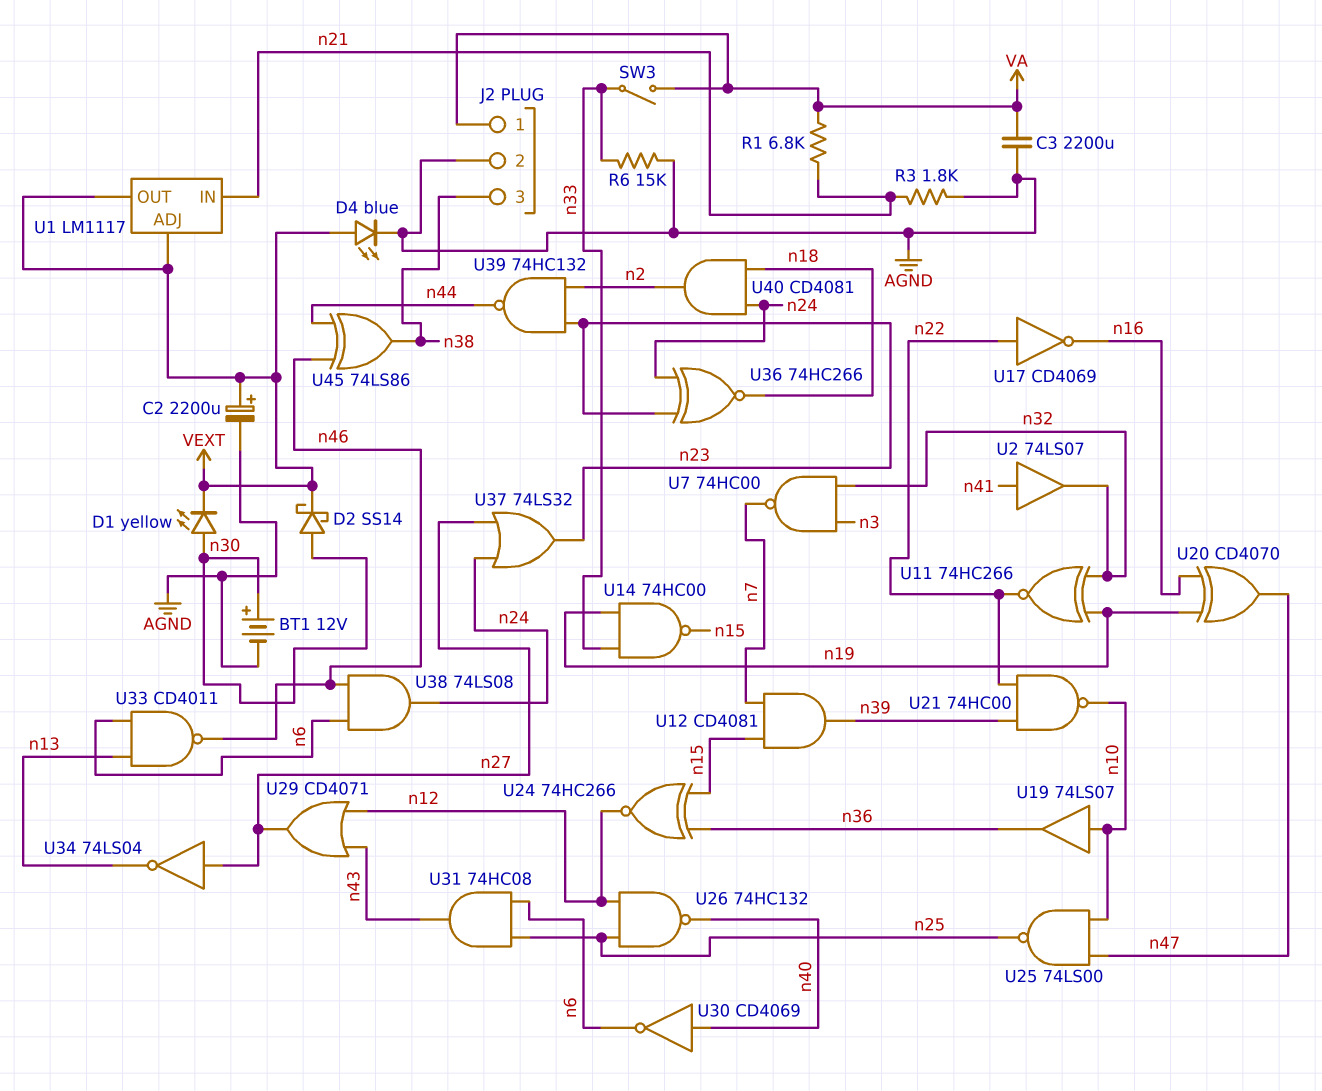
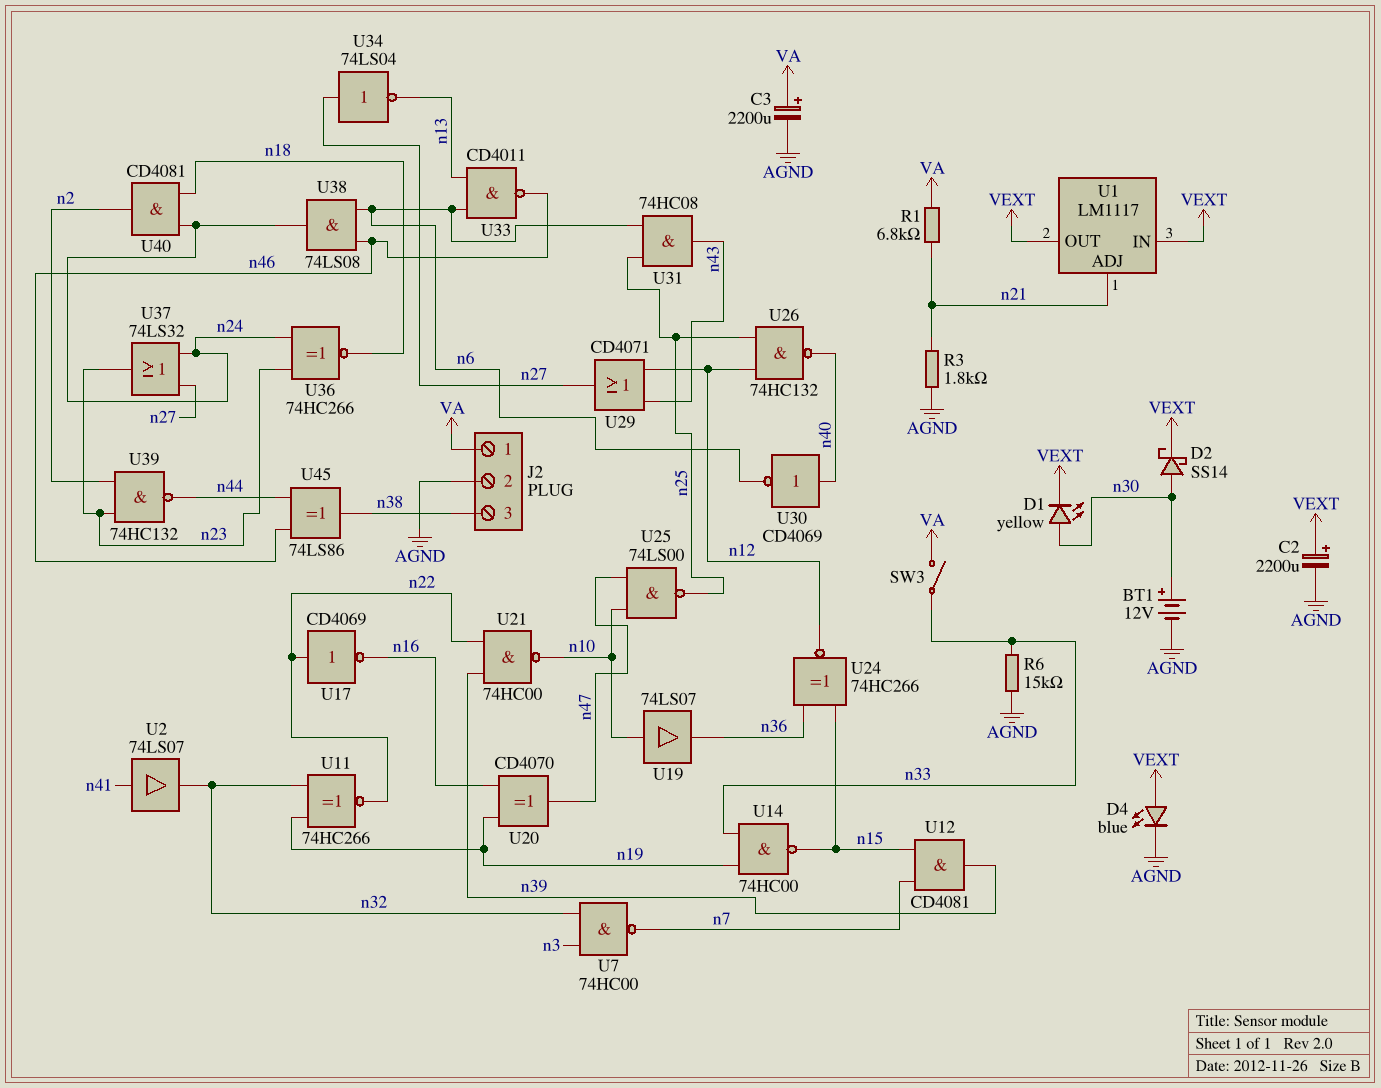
C3: 2200uF (AGND, VA) -> 2200uF (plus VA, minus AGND)
U1 pin ADJ: VEXT -> n21
U1 pin IN: n21 -> VEXT

